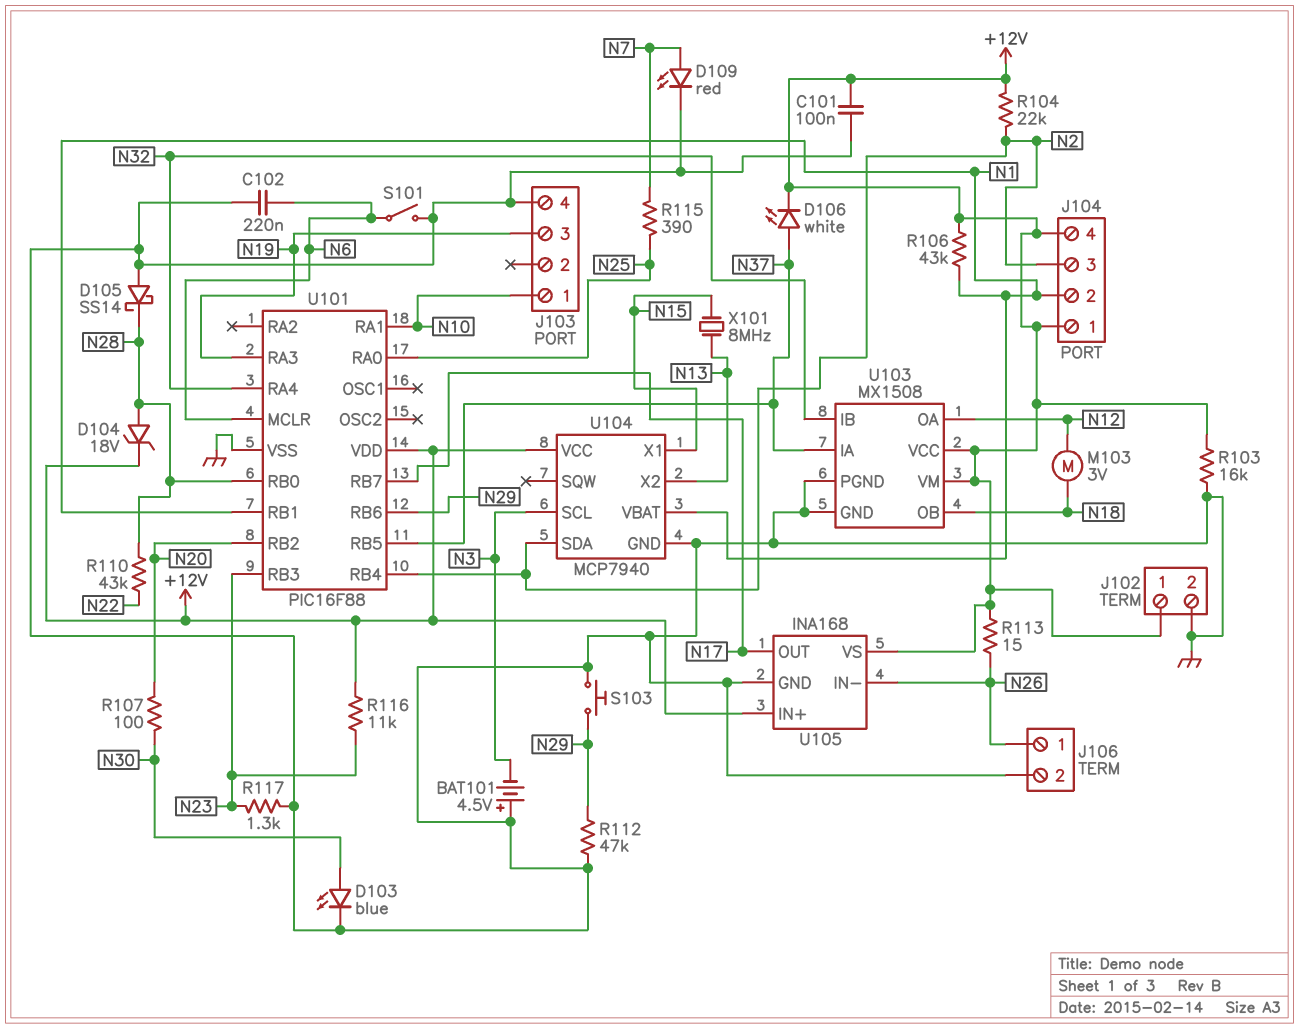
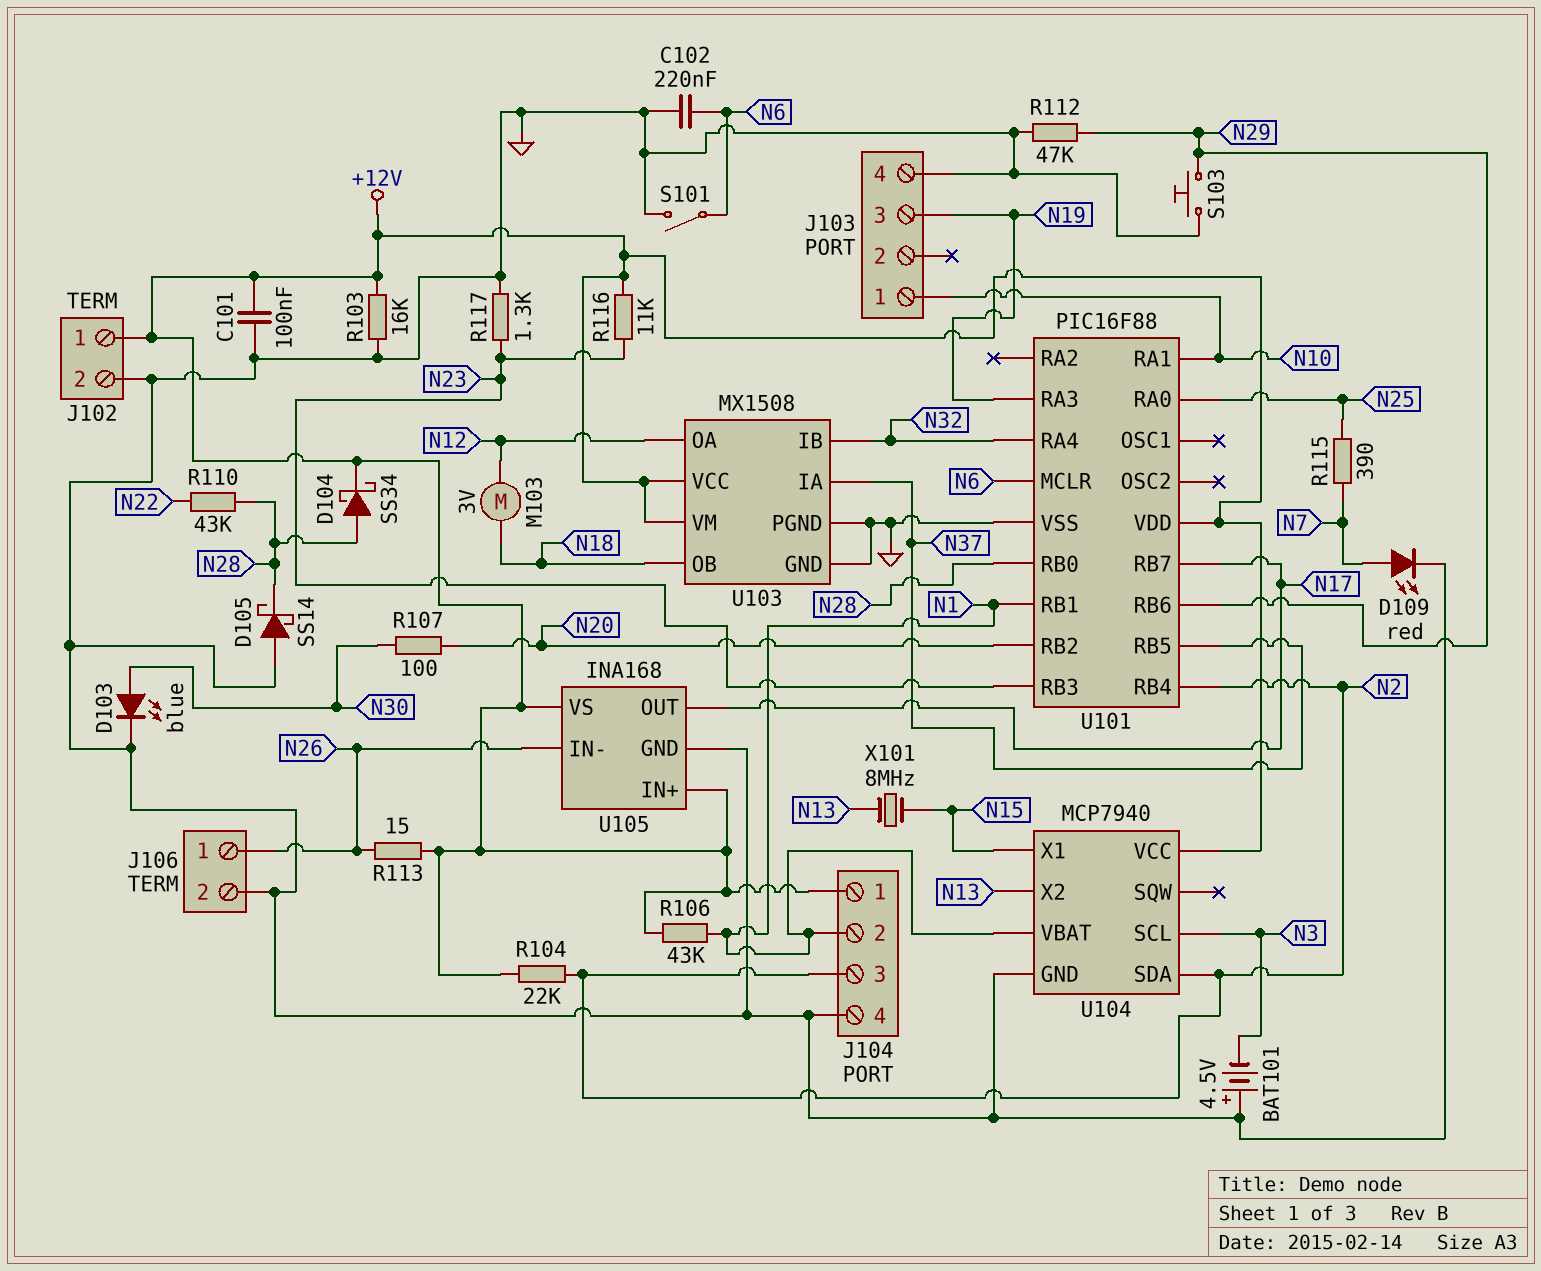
D104: zener 18V (A N28, K +12V) -> schottky SS34 (A N28, K +12V)
D106: LED white (A N37, K +12V) -> none
J104 pin 4: +12V -> GND

